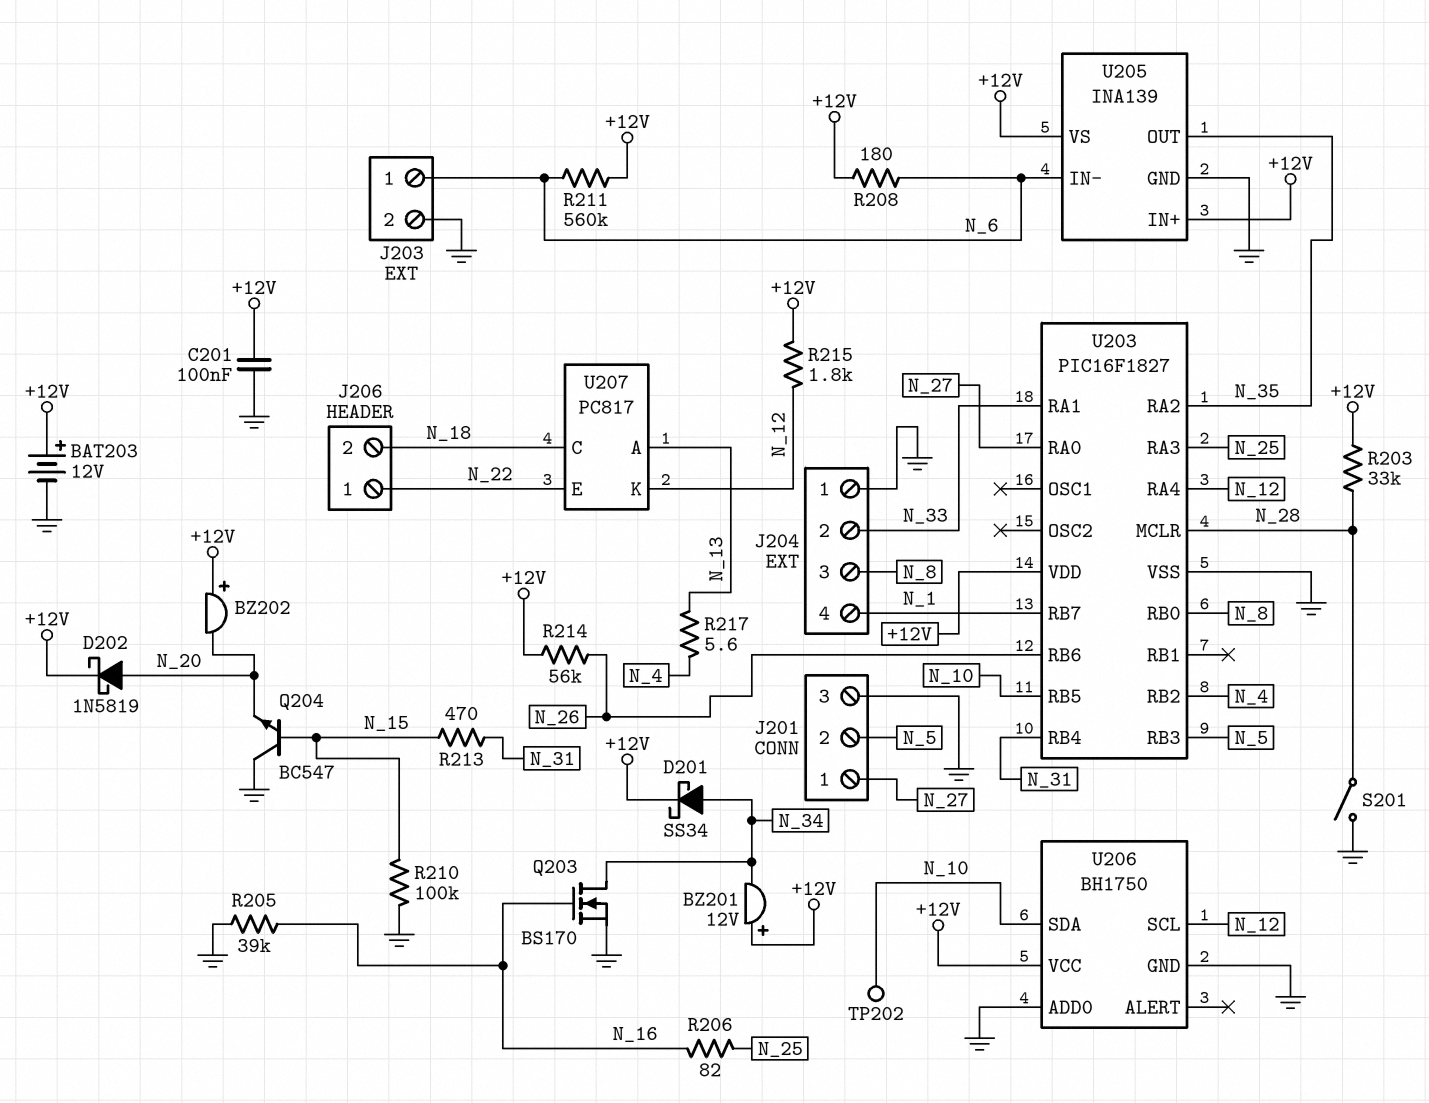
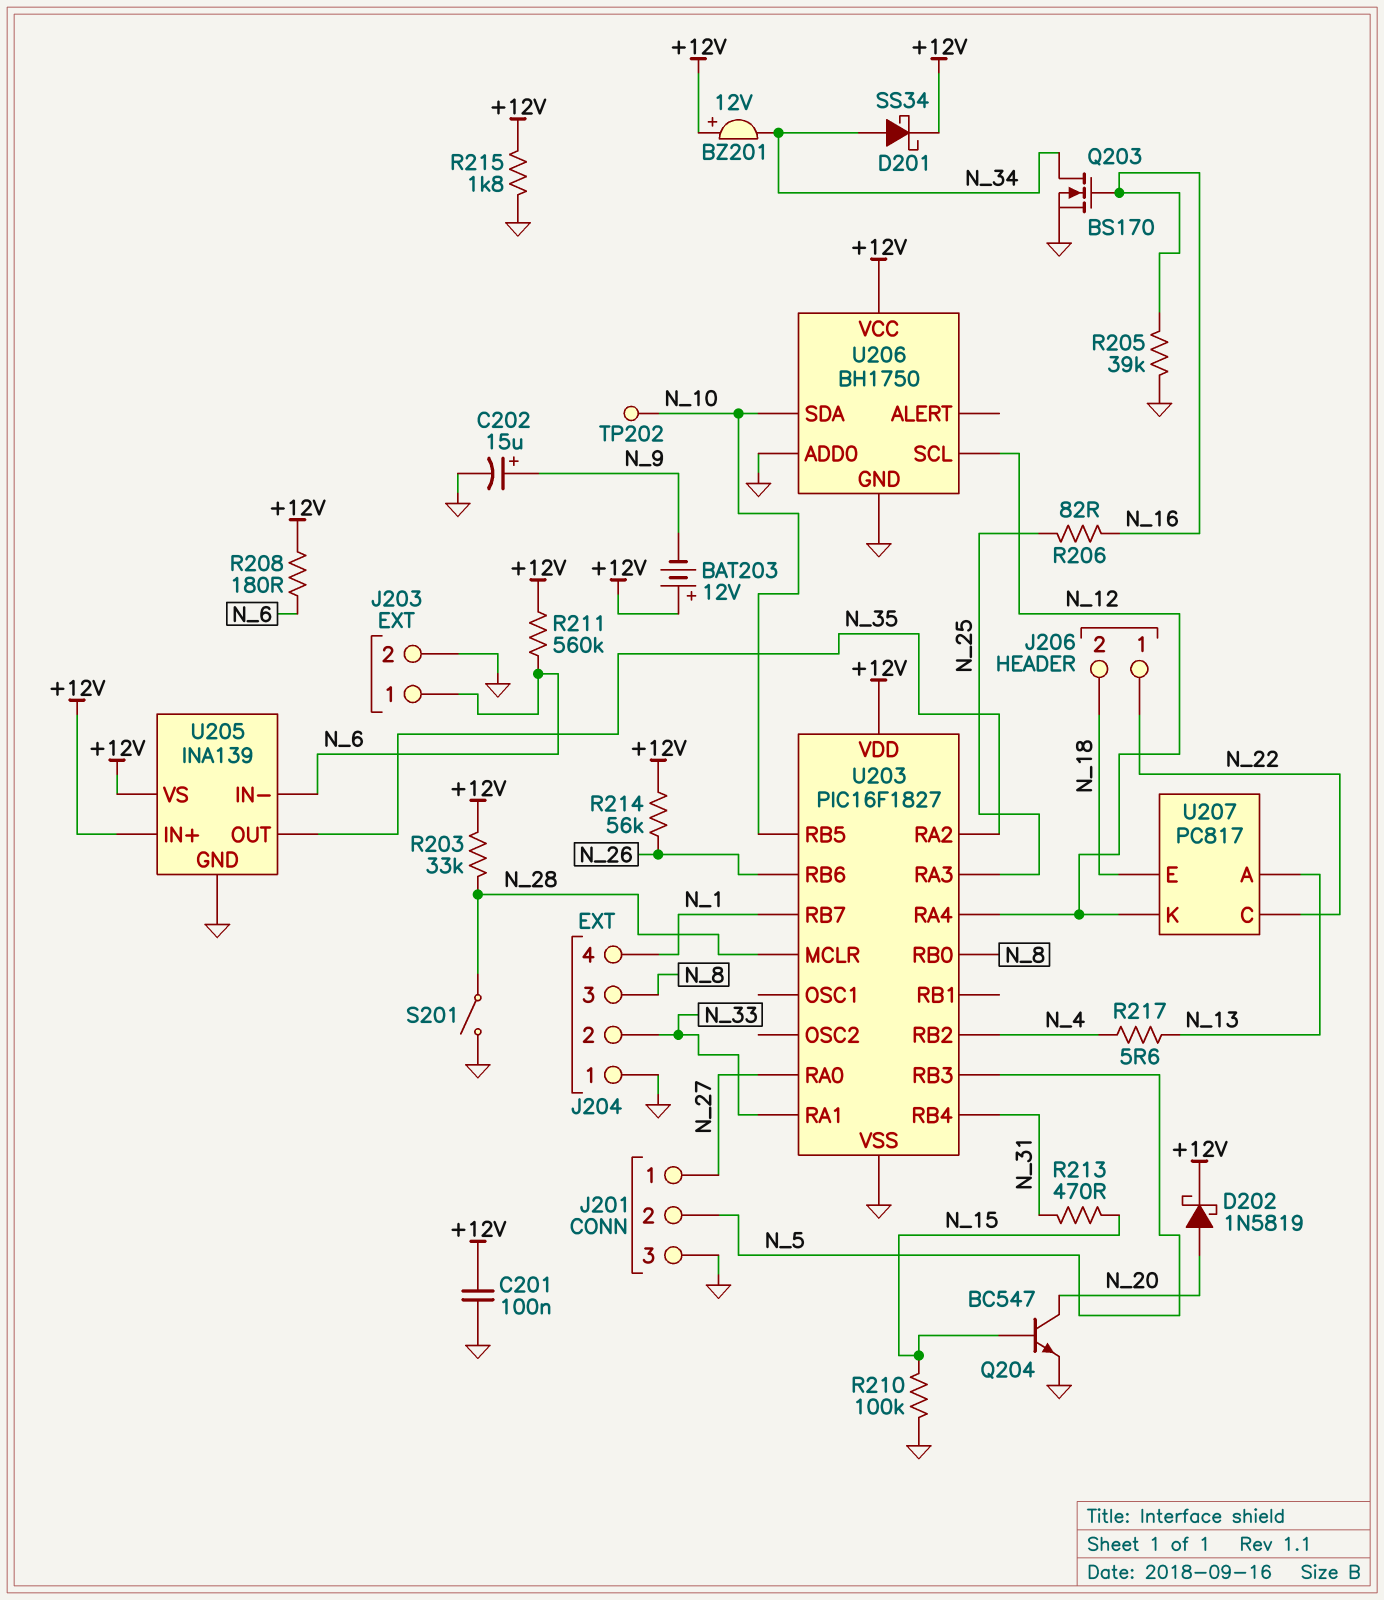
BAT203: 12V (plus +12V, minus GND) -> 12V (plus +12V, minus N_9)
BZ202: buzzer (plus +12V, minus N_20) -> none
C202: none -> 15uF (plus N_9, minus GND)
Q204: NPN BC547 (B N_15, C GND, E N_20) -> NPN BC547 (B N_15, C N_20, E GND)
R215: 1.8k (+12V, N_12) -> 1.8k (+12V, GND)
U207 pin C: N_18 -> N_22
U207 pin E: N_22 -> N_18

